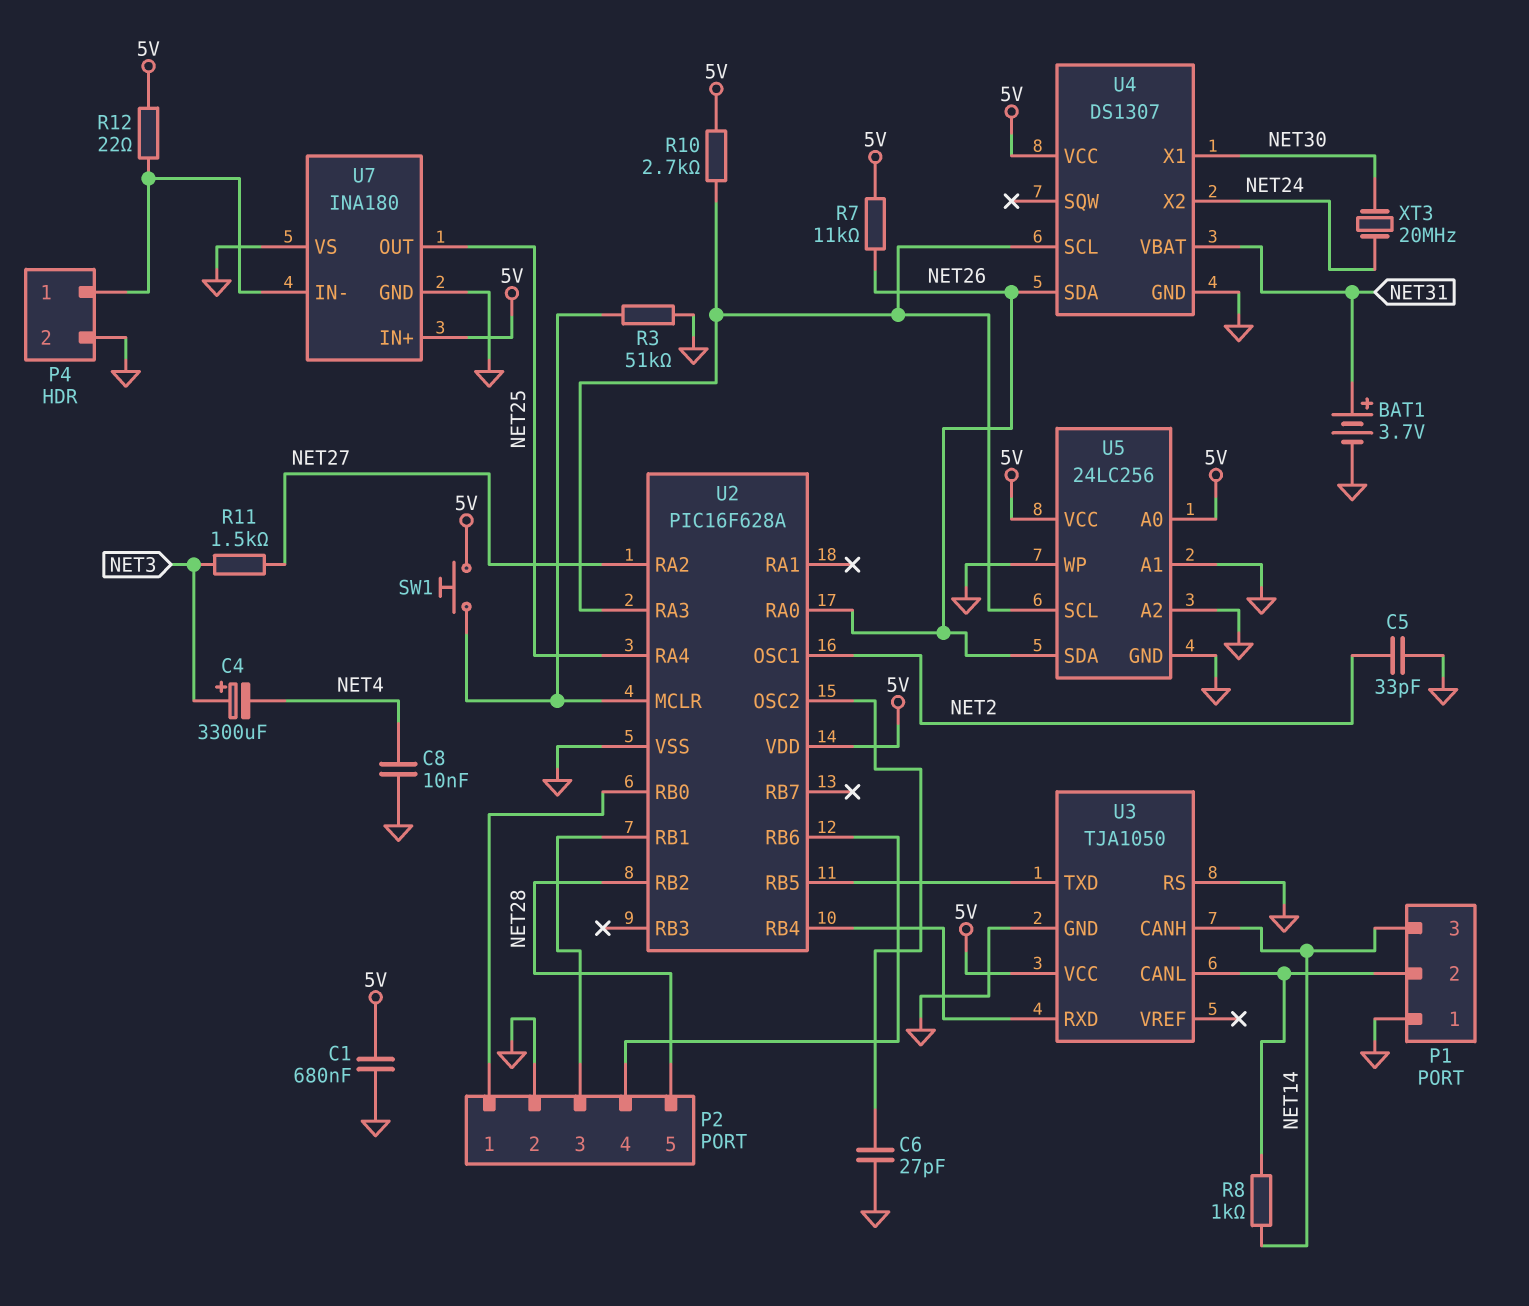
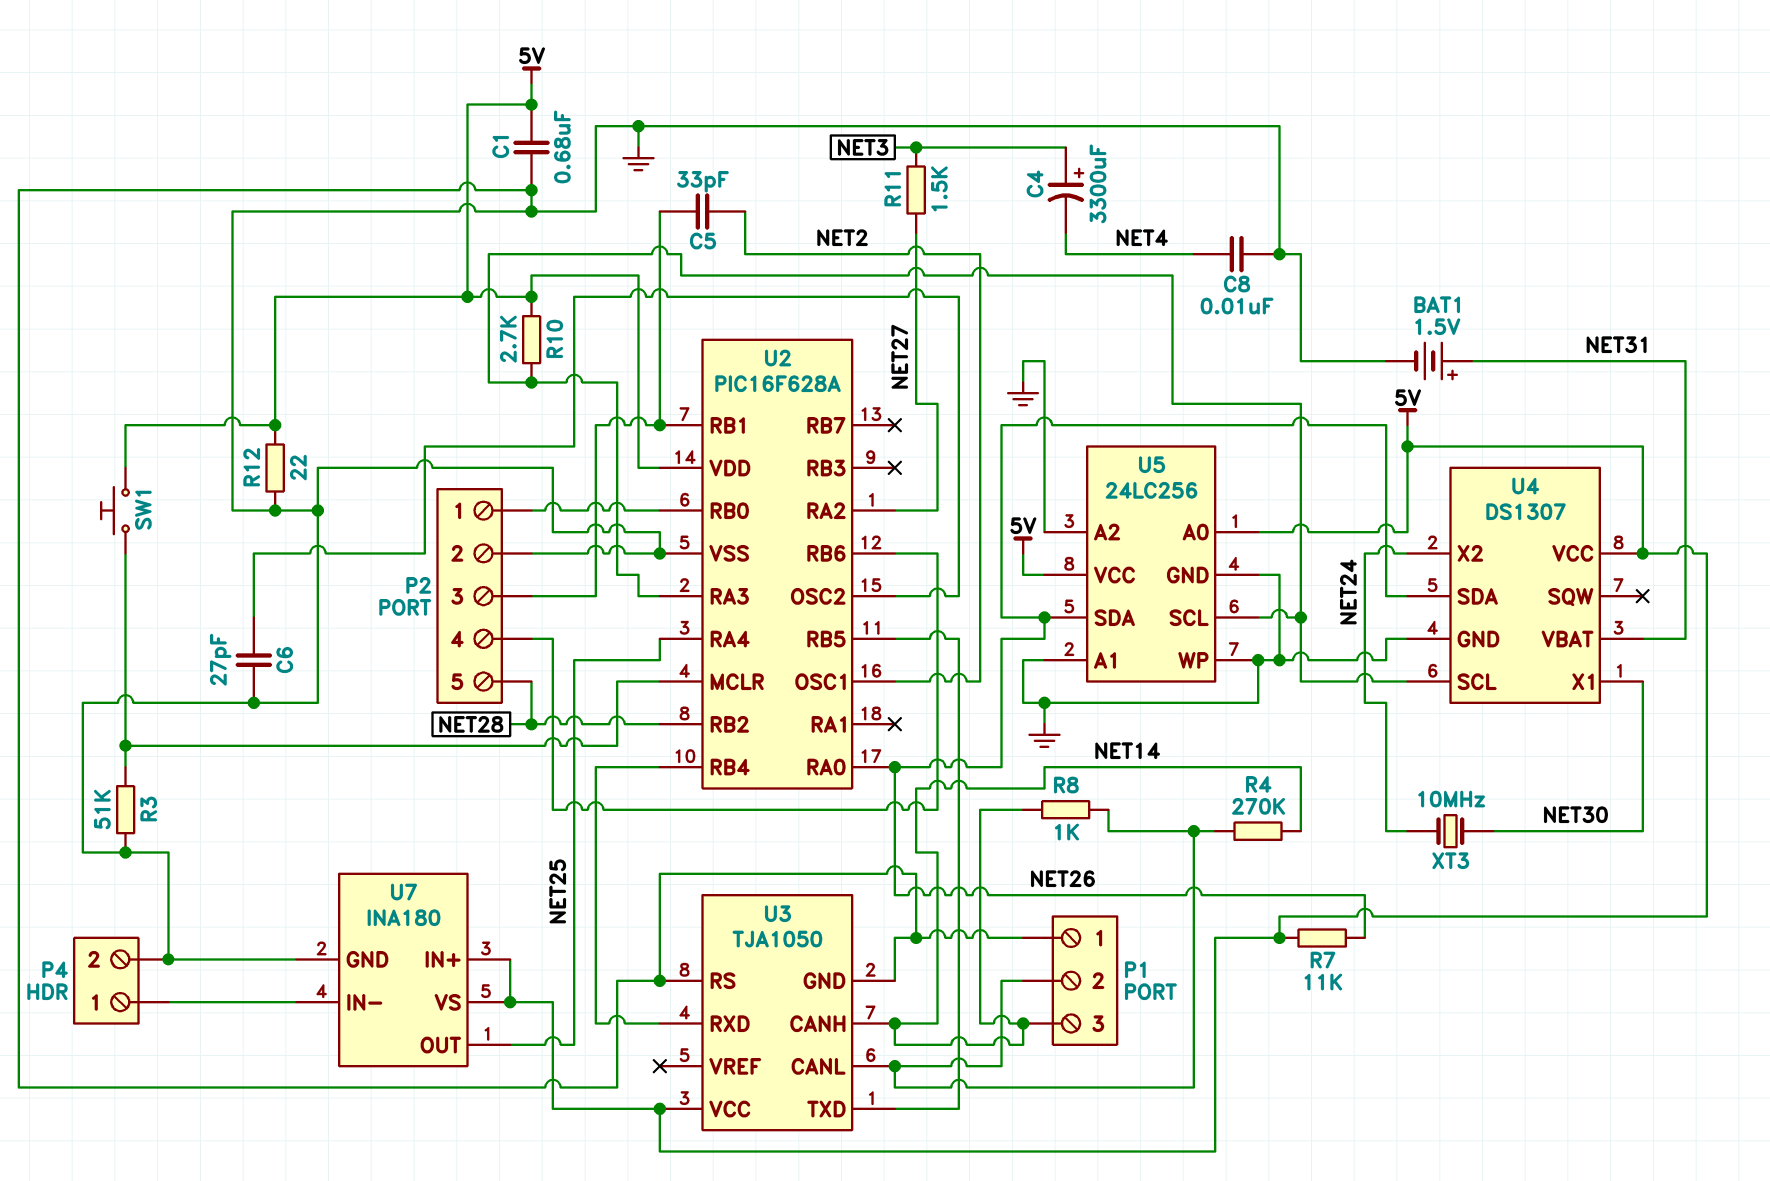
BAT1: 3.7V (plus NET31, minus GND) -> 1.5V (plus NET31, minus GND)
C5: 33pF (GND, NET2) -> 33pF (NET2, P2/3)
R4: none -> 270k (NET14, P1/2)
R12: 22 (5V, P4/1) -> 22 (5V, GND)
U7 pin VS: GND -> 5V
XT3: 20MHz (NET24, NET30) -> 10MHz (NET24, NET30)

